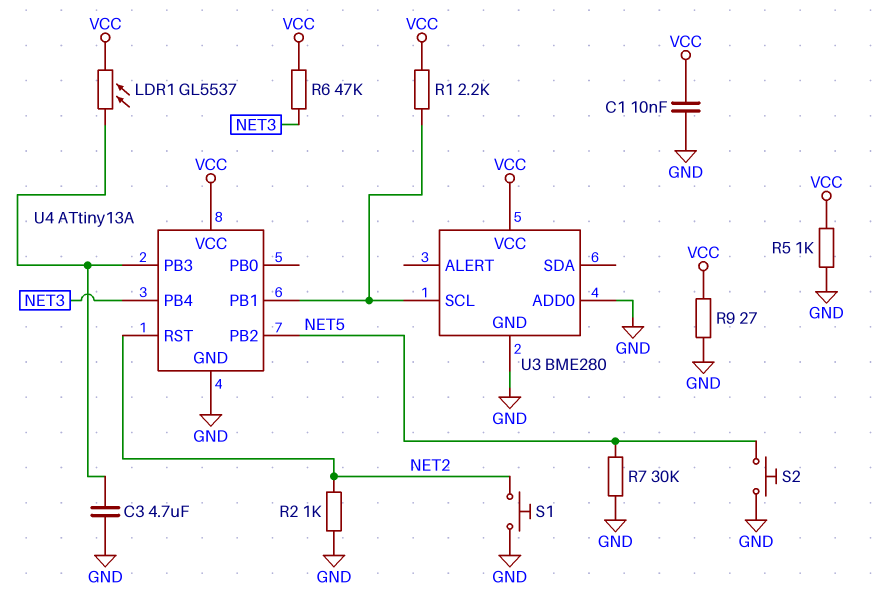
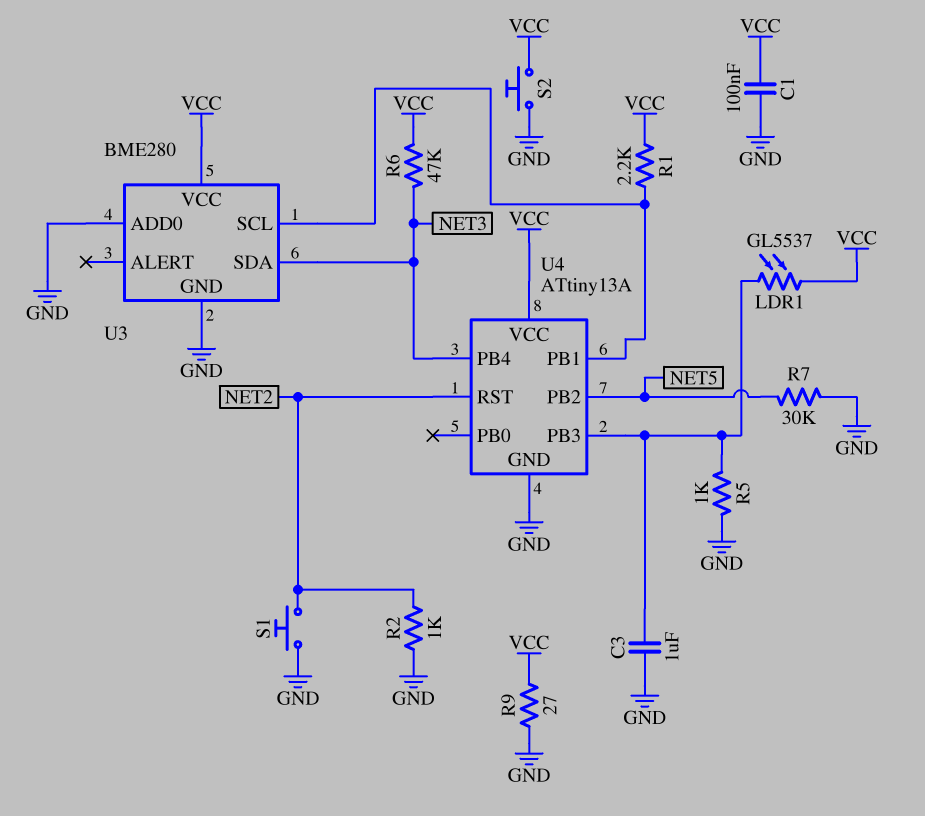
C1: 10nF (GND, VCC) -> 100nF (GND, VCC)
C3: 4.7uF (GND, U4/PB3) -> 1uF (GND, U4/PB3)
R5: 1k (GND, VCC) -> 1k (GND, U4/PB3)
S2: button (GND, NET5) -> button (GND, VCC)
U3 pin SDA: none -> NET3

